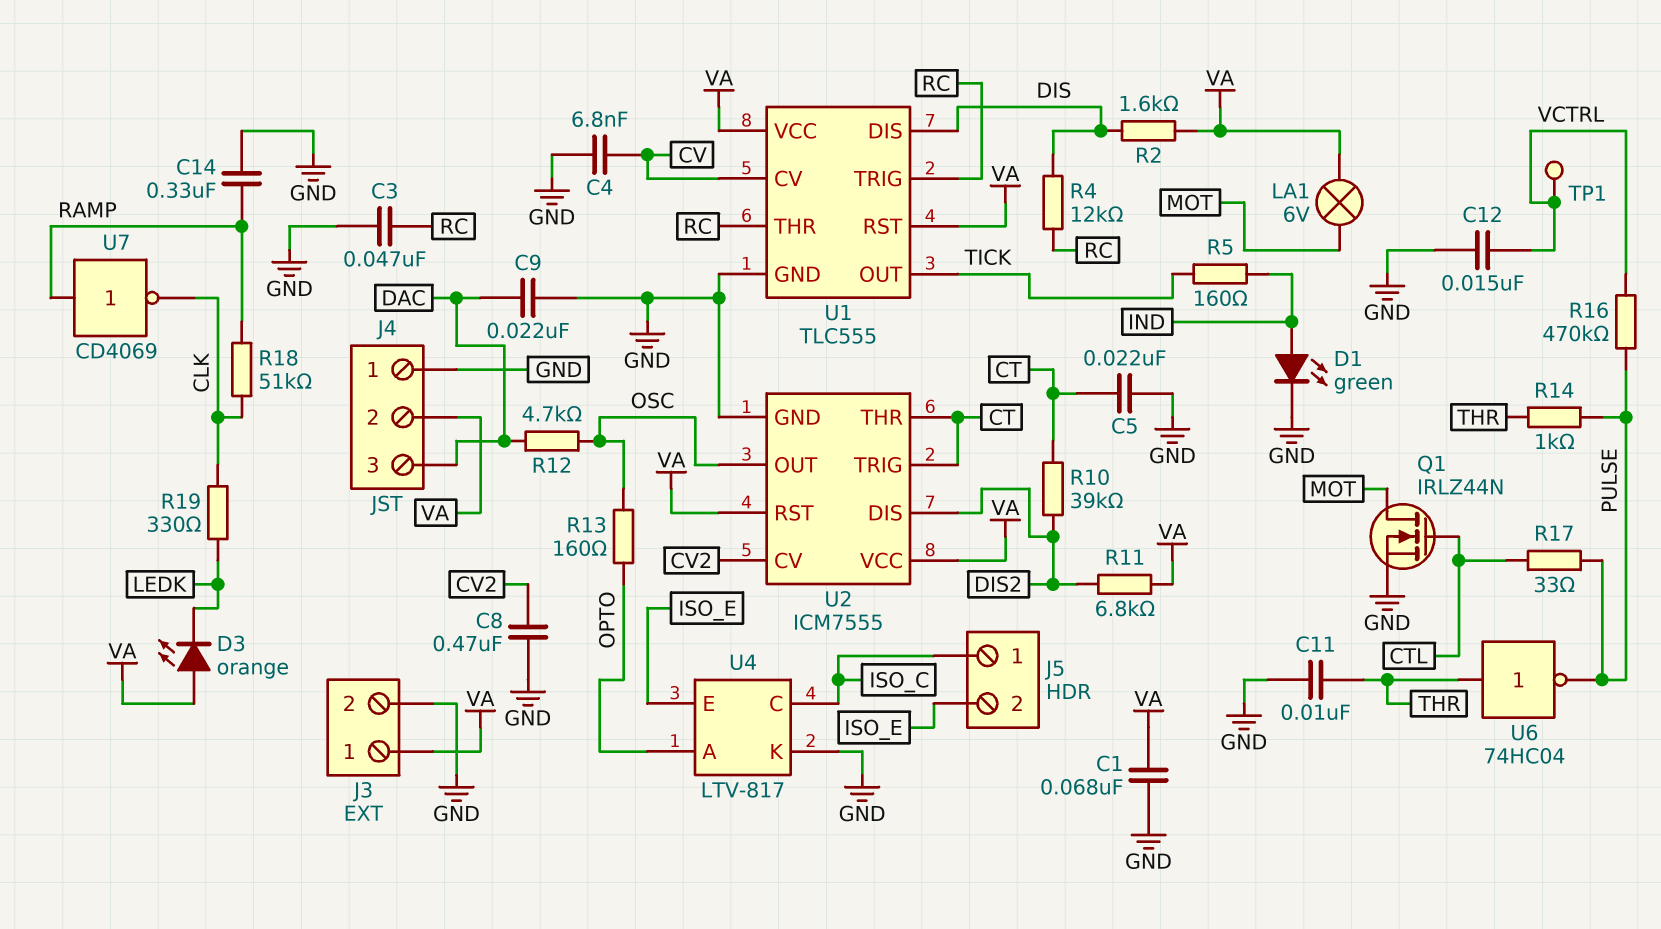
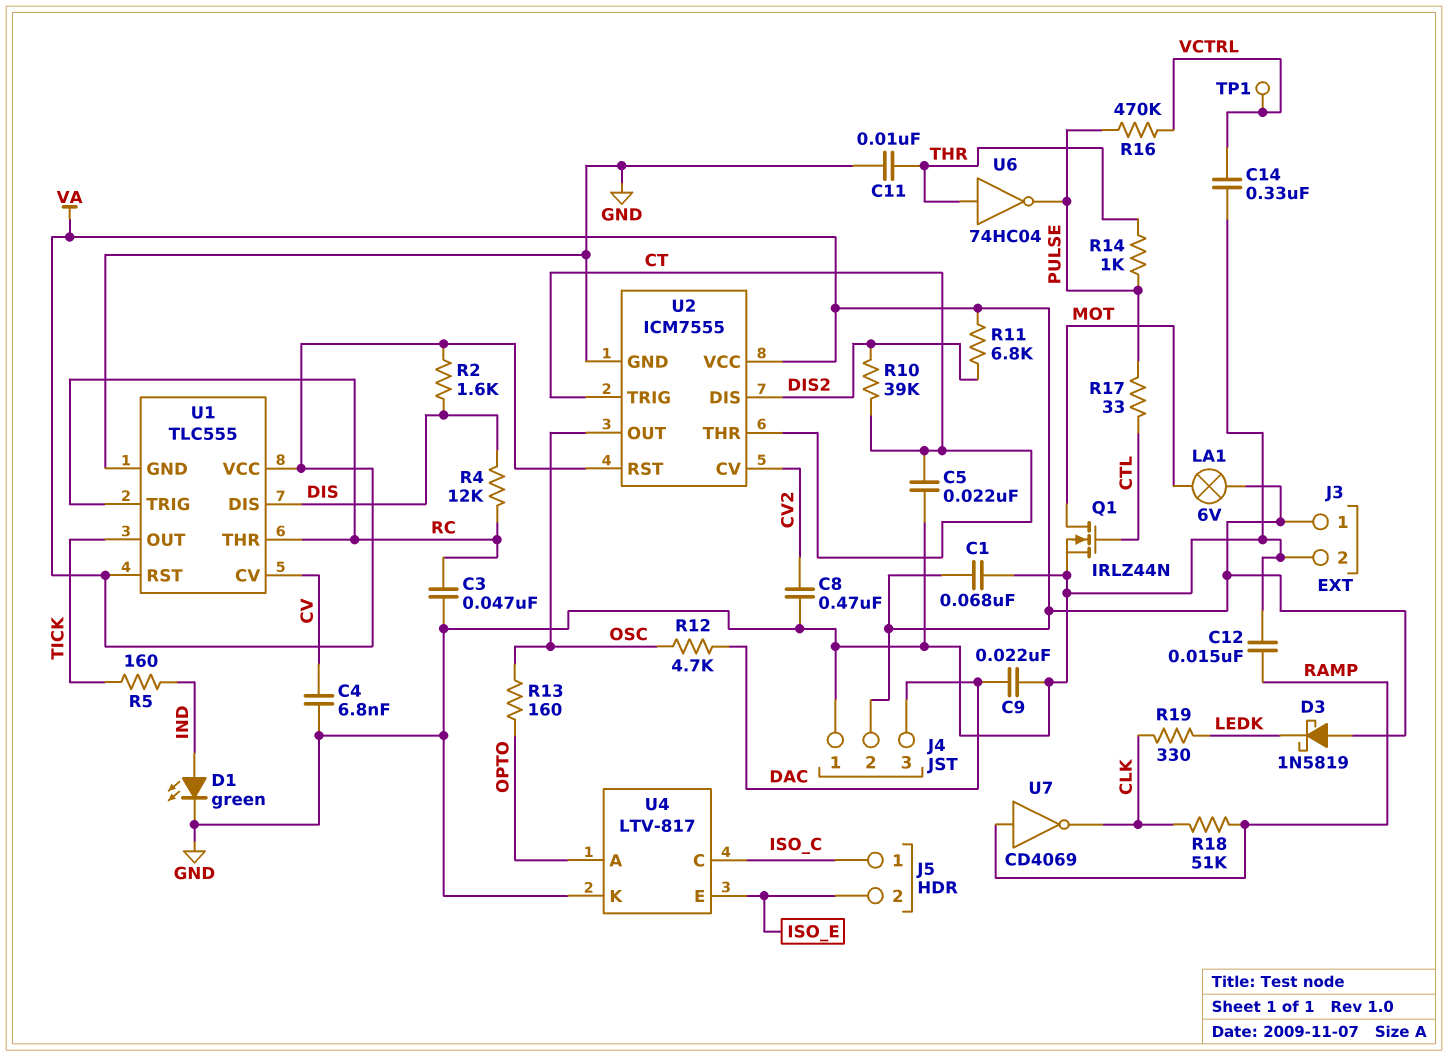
C12: 15nF (GND, VCTRL) -> 15nF (GND, RAMP)
C14: 330nF (GND, RAMP) -> 330nF (GND, VCTRL)
D3: LED orange (A VA, K LEDK) -> schottky 1N5819 (A VA, K LEDK)

